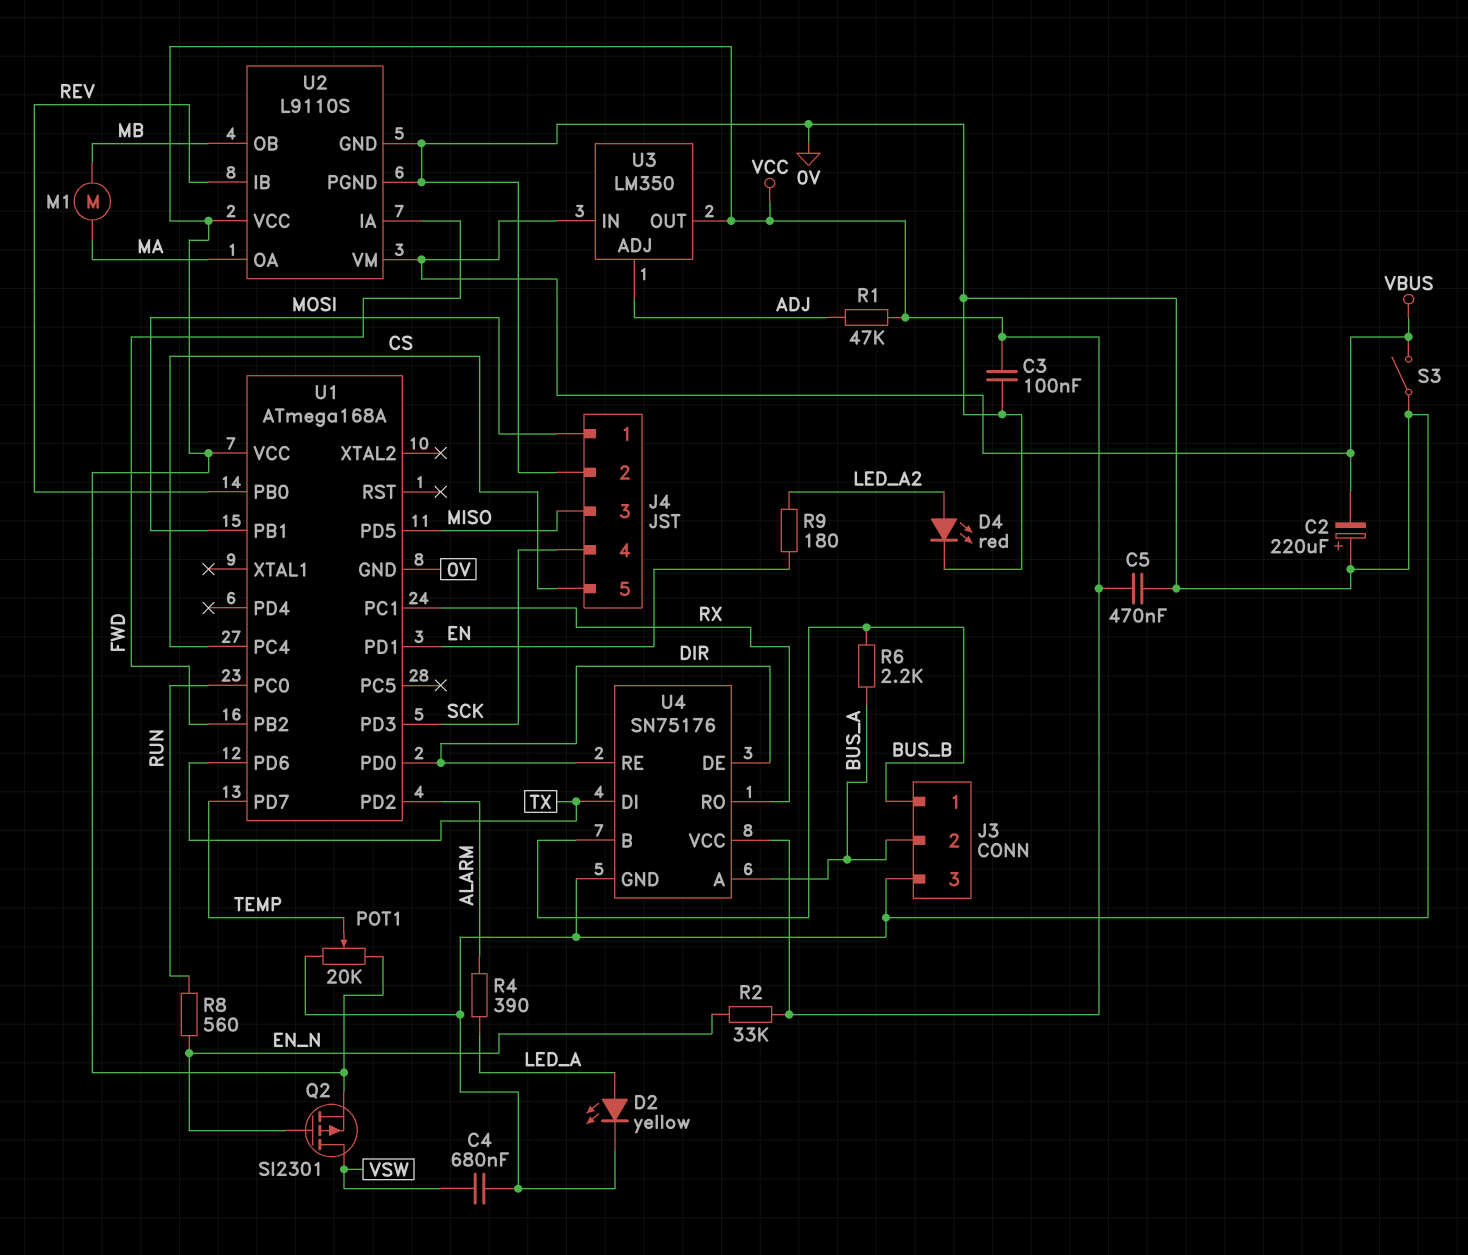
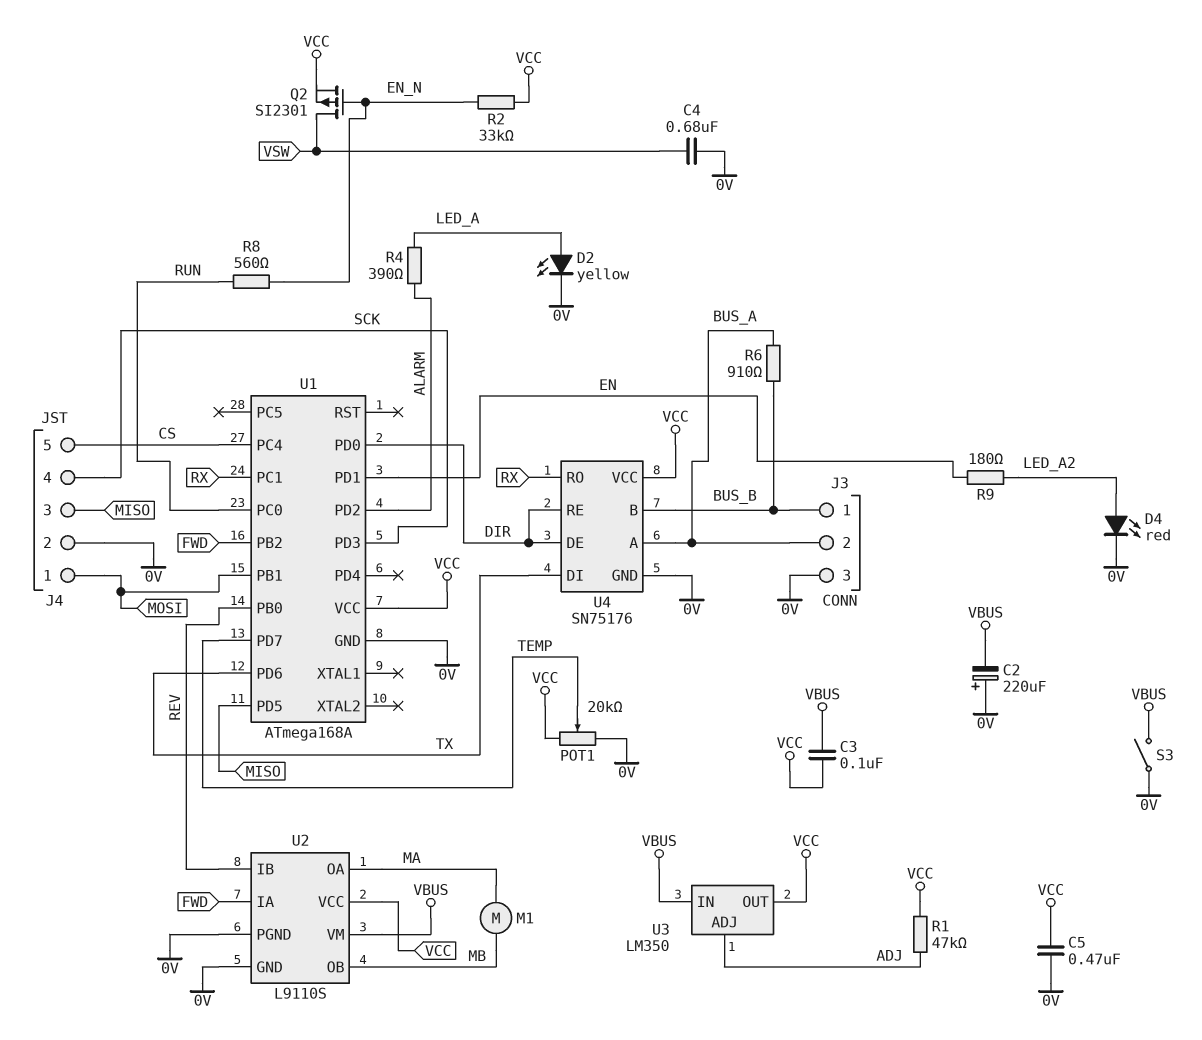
C3: 100nF (0V, VCC) -> 100nF (VBUS, VCC)
R6: 2.2k (BUS_A, BUS_B) -> 910 (BUS_A, BUS_B)

